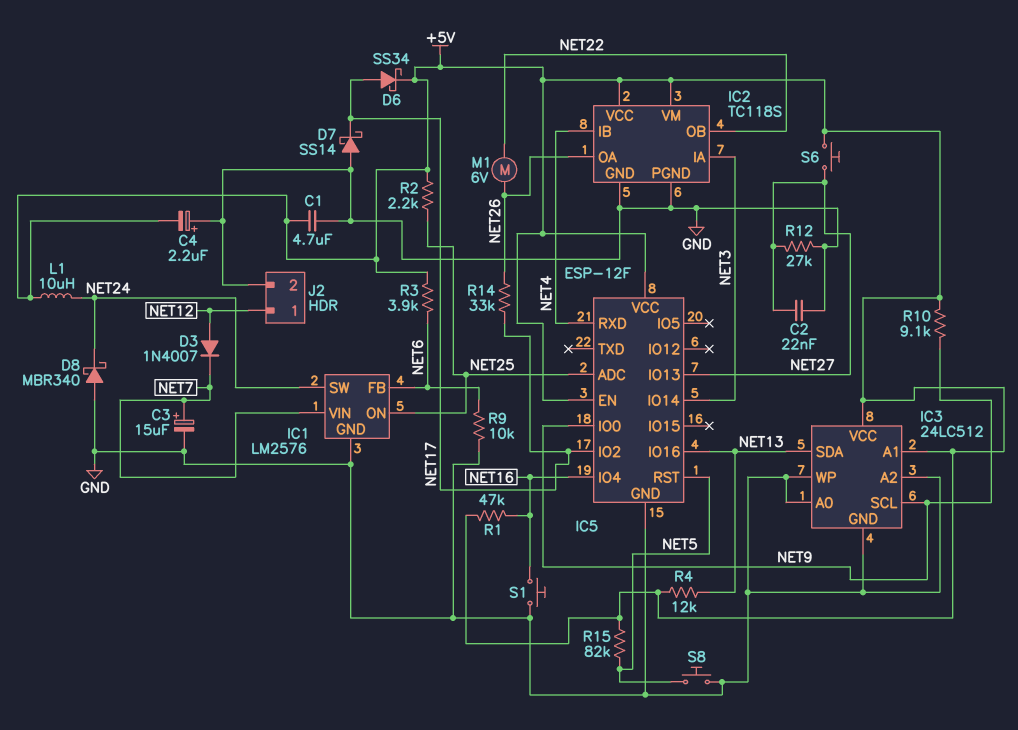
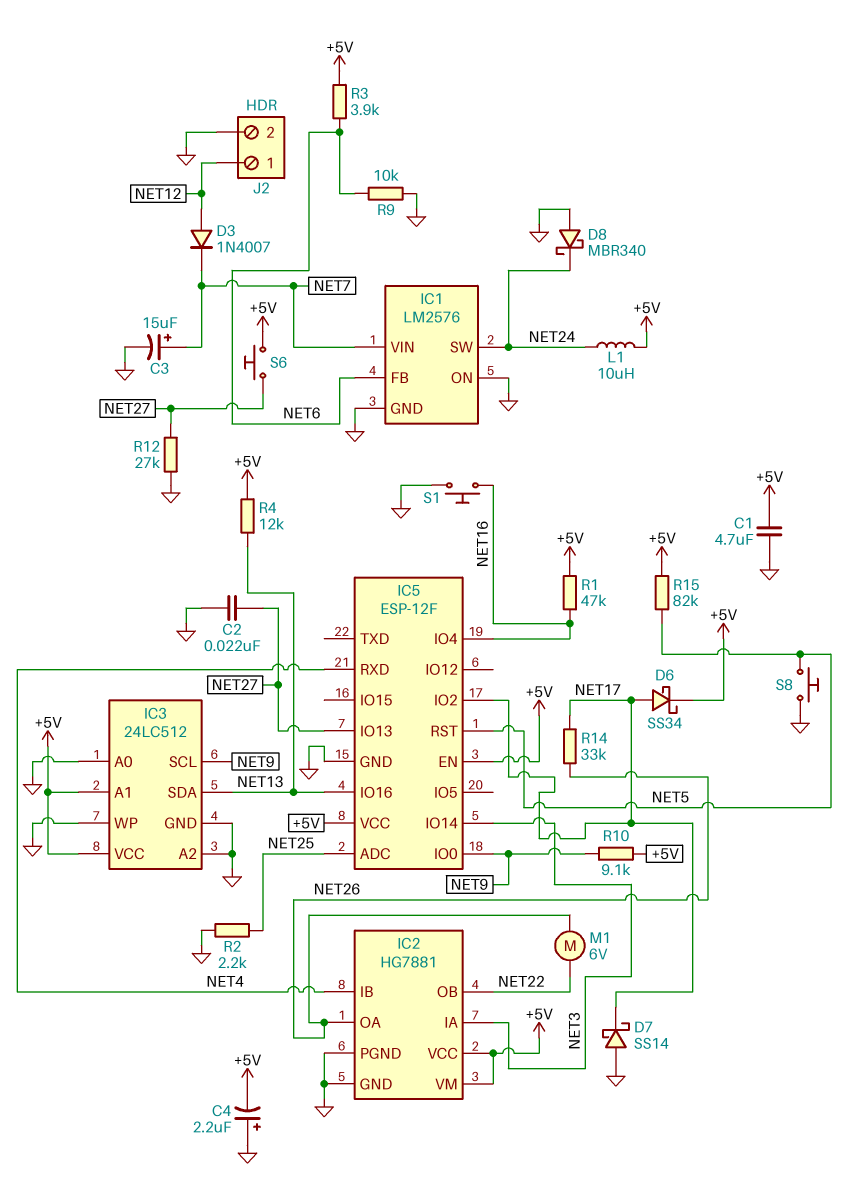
IC1 pin ON: NET25 -> GND
IC2: TC118S -> HG7881
R2: 2.2k (+5V, NET25) -> 2.2k (GND, NET25)

